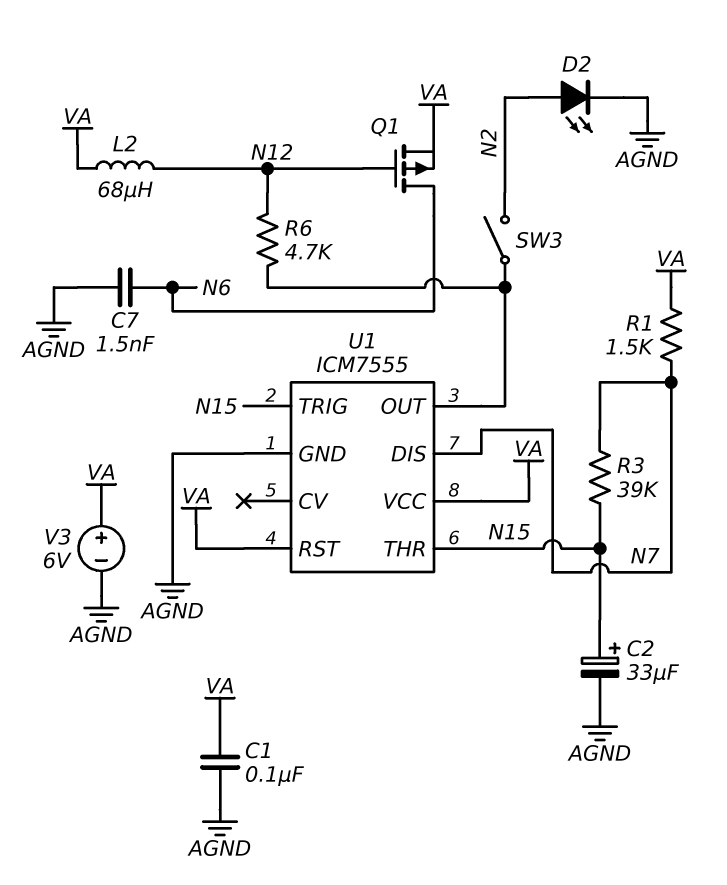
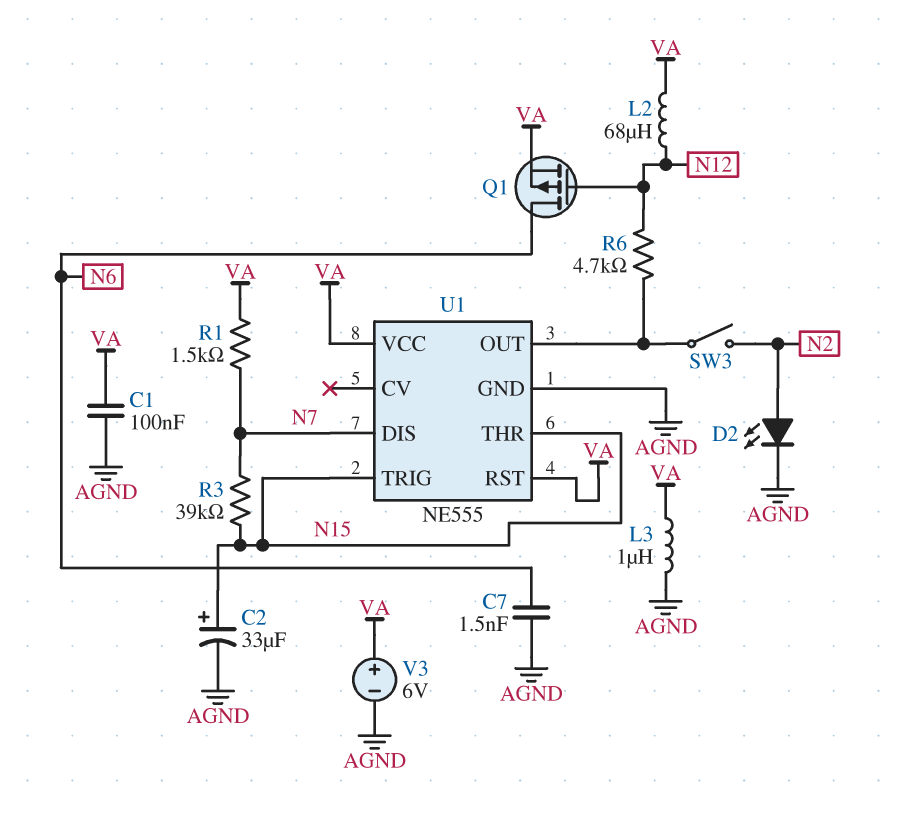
L3: none -> 1uH (AGND, VA)
U1: ICM7555 -> NE555

